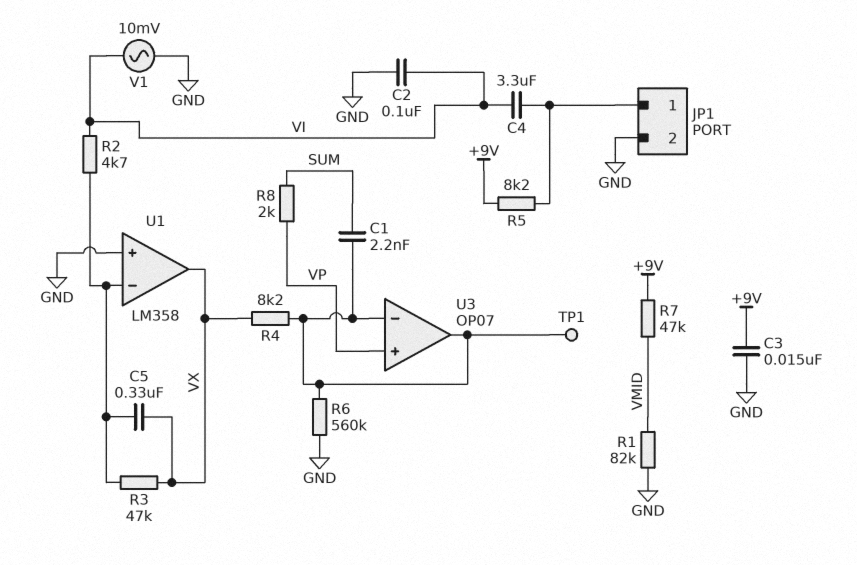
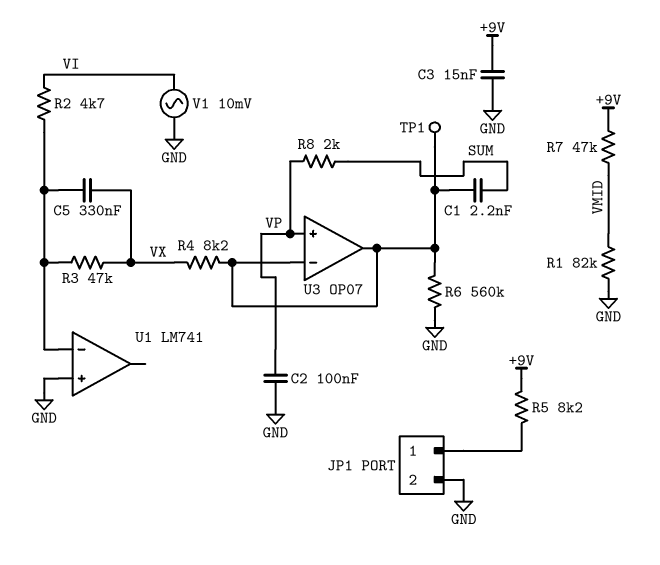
C2: 100nF (GND, VI) -> 100nF (GND, VP)
C4: 3.3uF (JP1/1, VI) -> none
U1: LM358 -> LM741
U1 pin out: VX -> none

